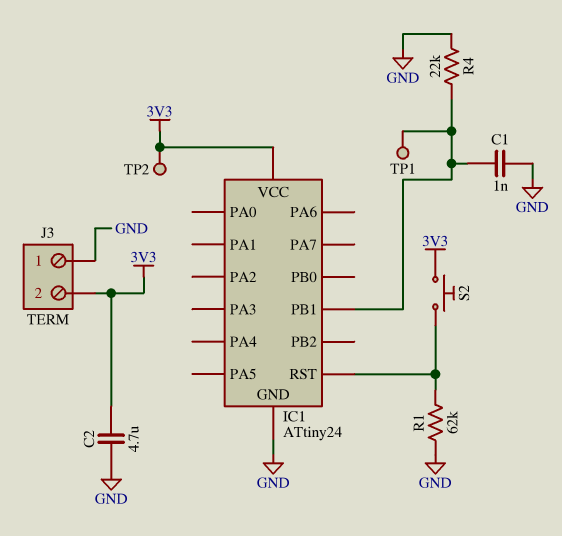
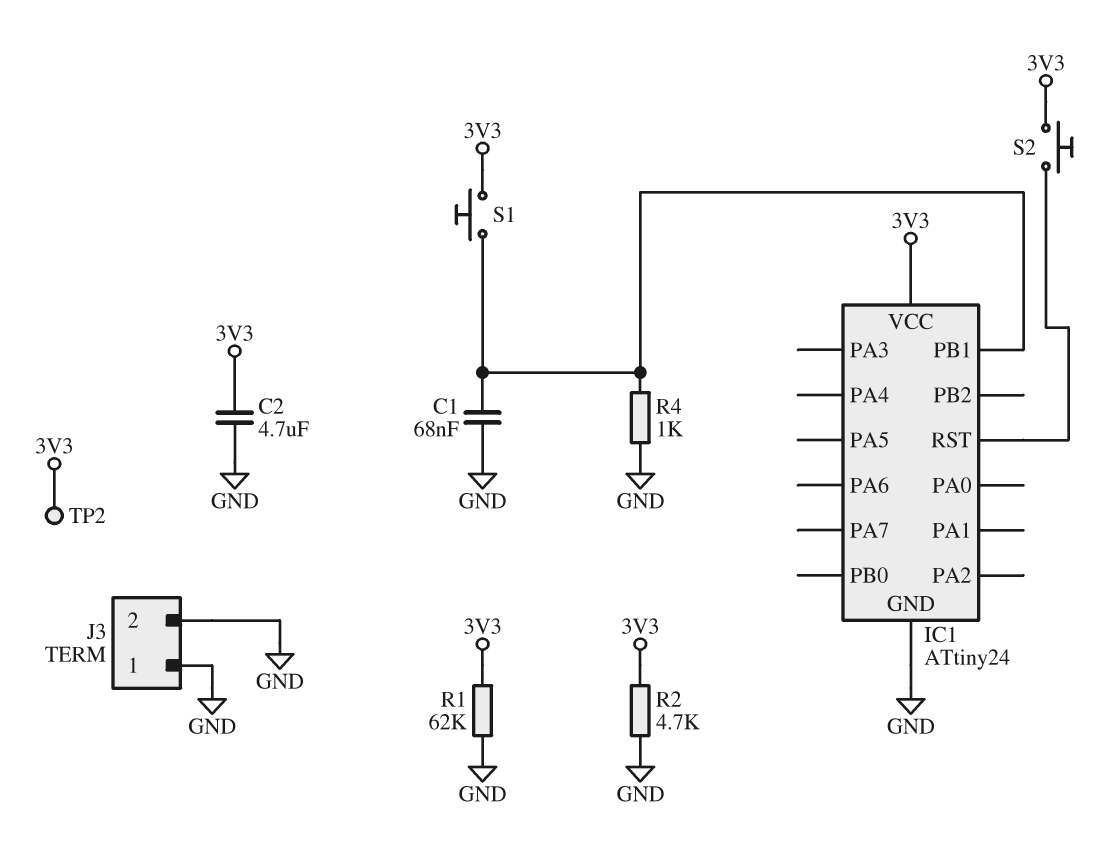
C1: 1nF (GND, IC1/PB1) -> 68nF (GND, IC1/PB1)
J3 pin 2: 3V3 -> GND
R1: 62k (GND, IC1/RST) -> 62k (3V3, GND)
R2: none -> 4.7k (3V3, GND)
R4: 22k (GND, IC1/PB1) -> 1k (GND, IC1/PB1)
S1: none -> button (3V3, IC1/PB1)
TP1: test point (IC1/PB1) -> none

